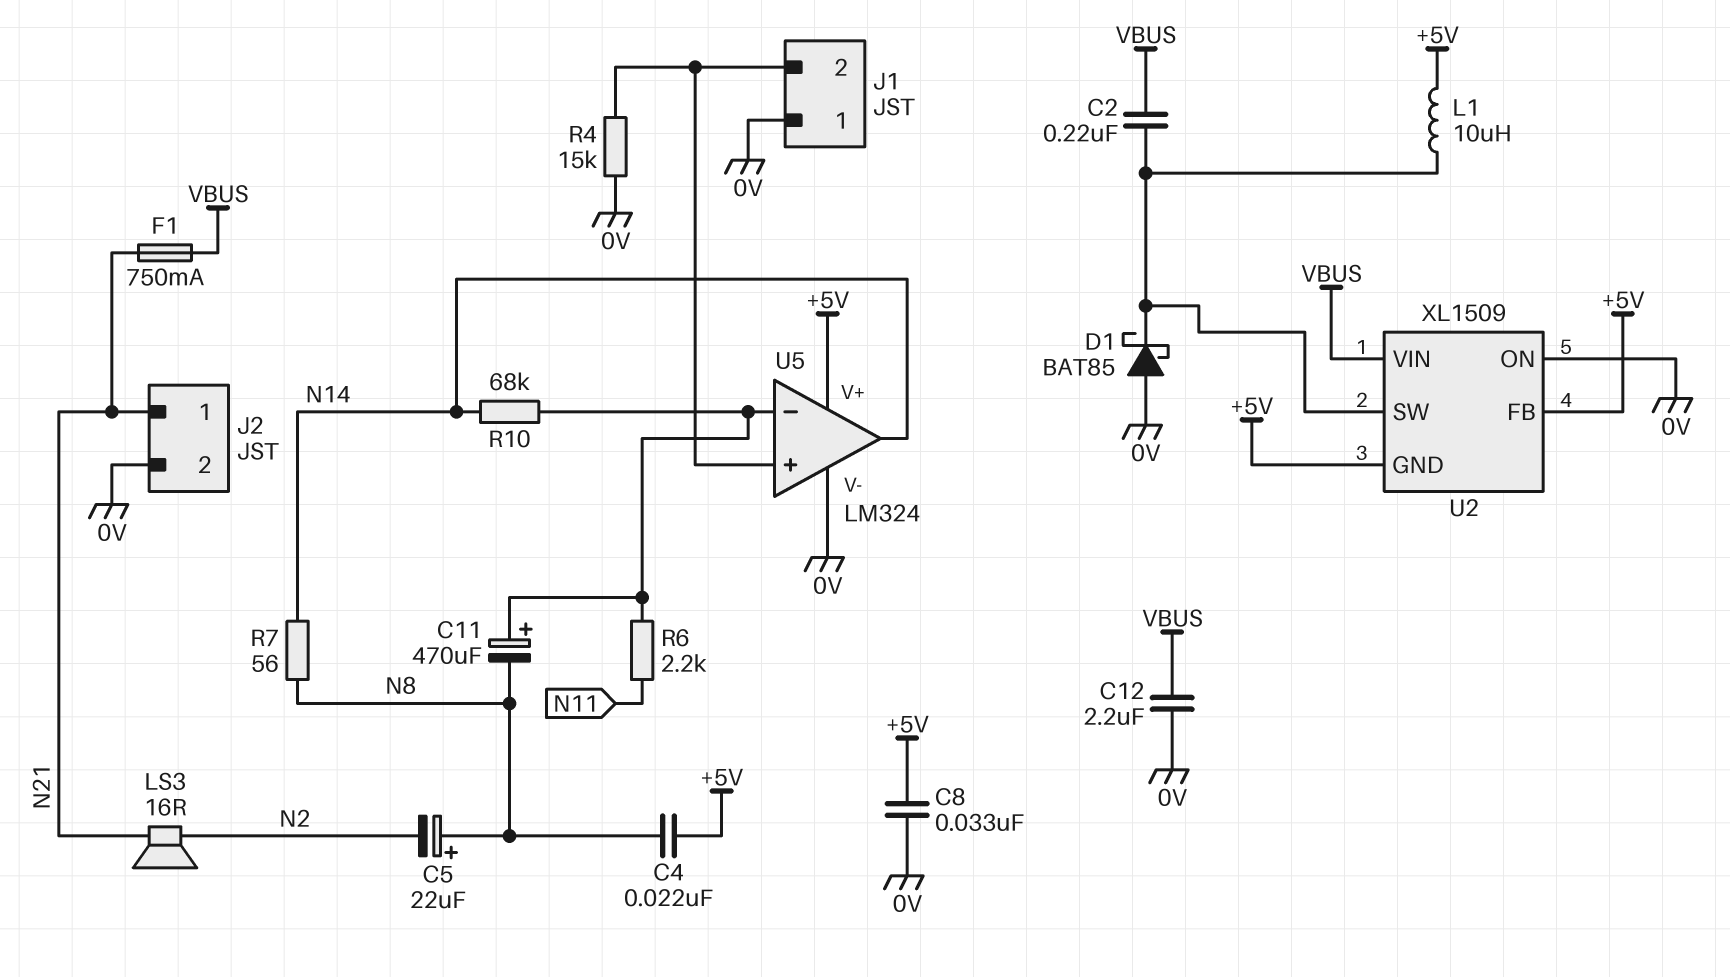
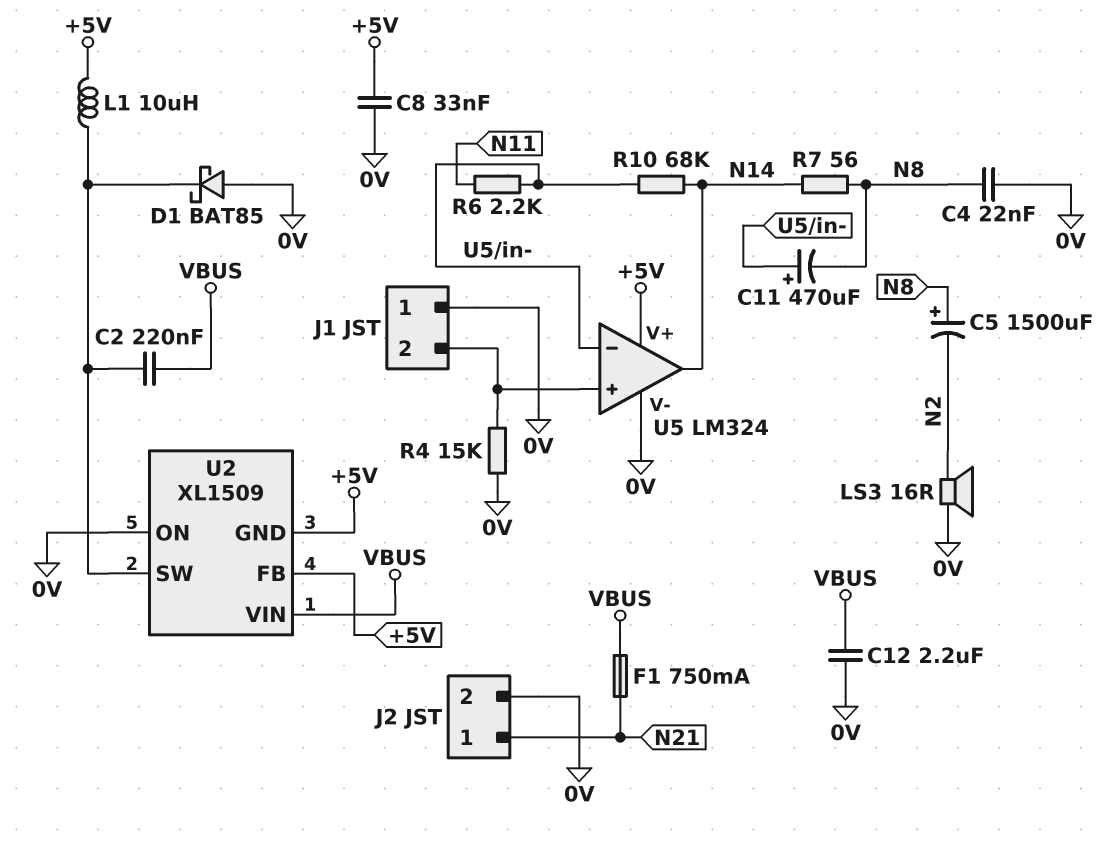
C4: 22nF (+5V, N8) -> 22nF (0V, N8)
C5: 22uF (plus N8, minus N2) -> 1500uF (plus N8, minus N2)
LS3: speaker 16R (N2, N21) -> speaker 16R (0V, N2)

